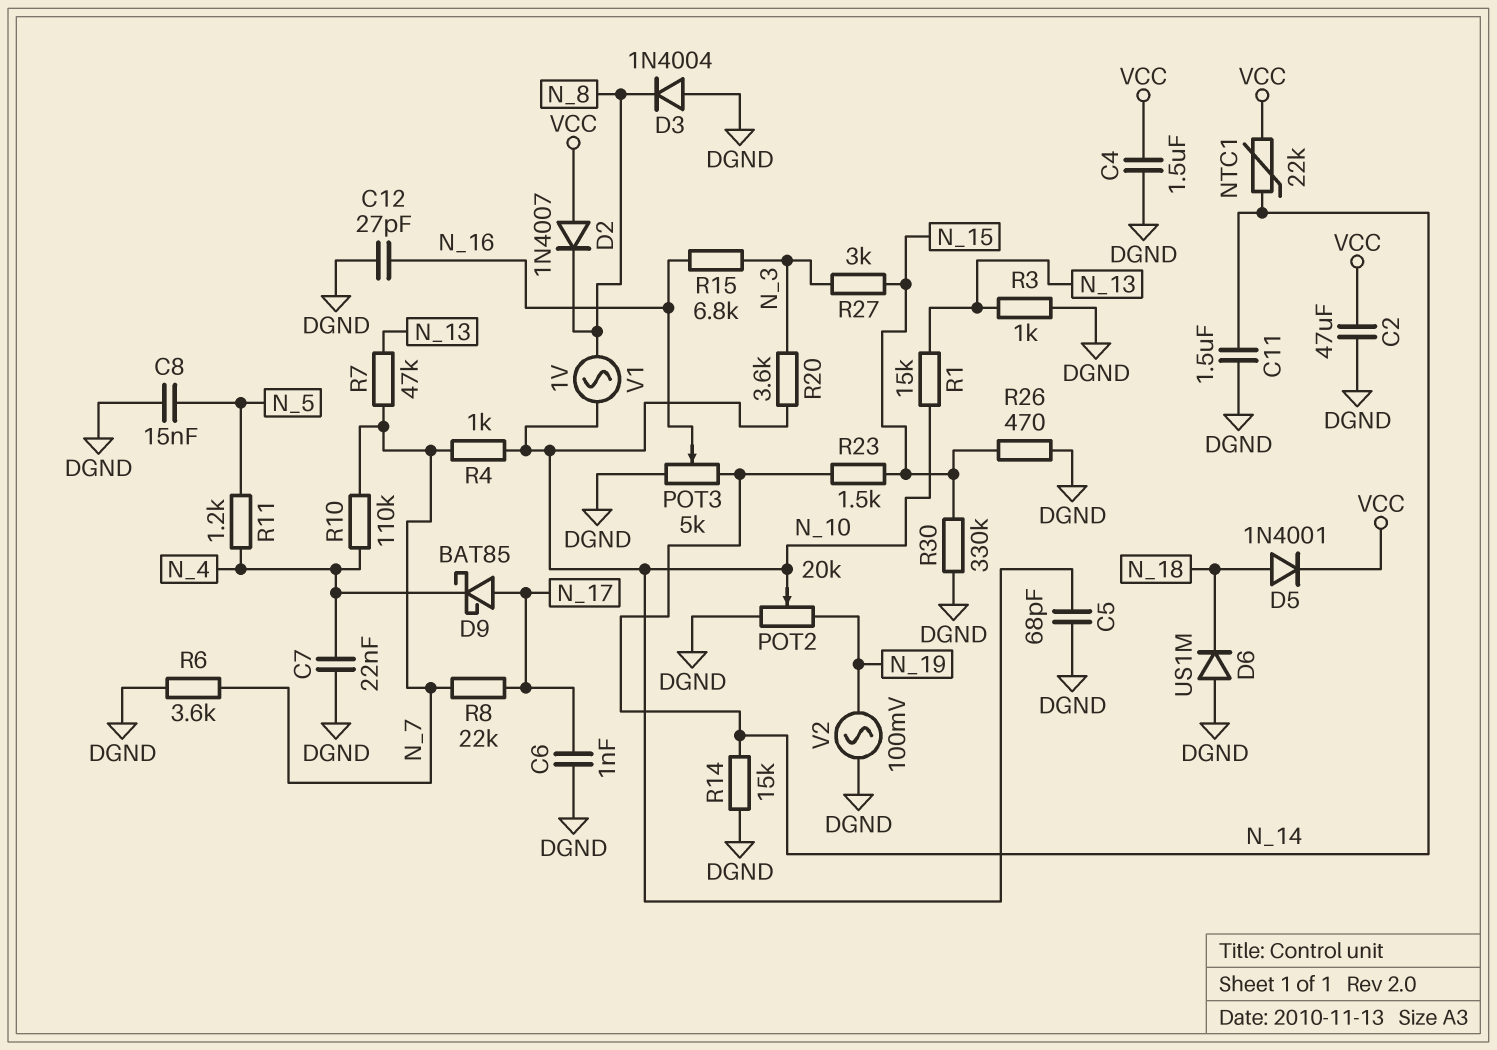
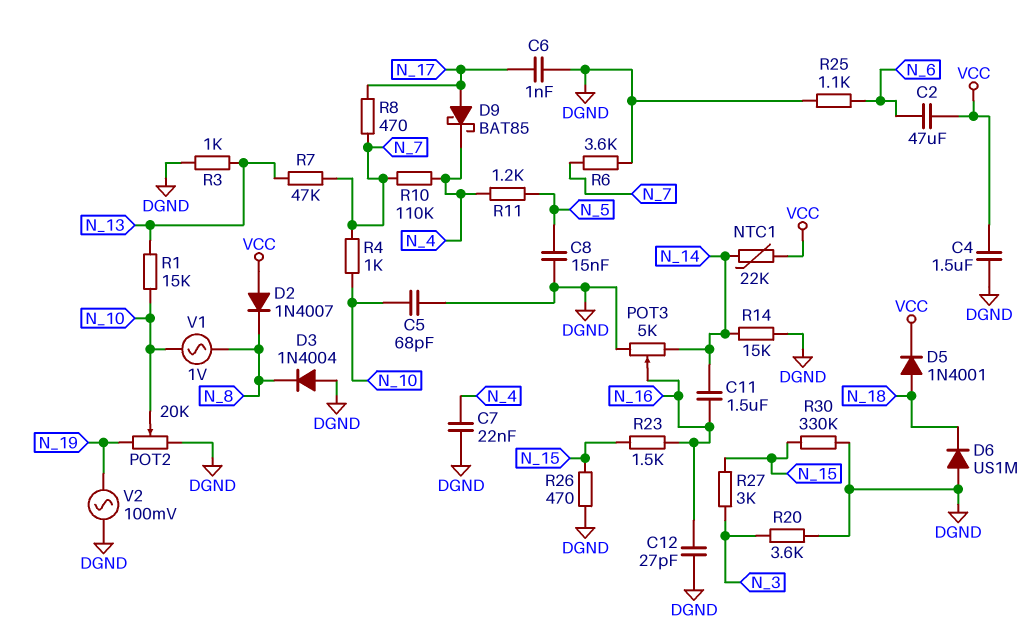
C2: 47uF (DGND, VCC) -> 47uF (N_6, VCC)
C11: 1.5uF (DGND, N_14) -> 1.5uF (N_14, N_16)
R8: 22k (N_7, N_17) -> 470 (N_7, N_17)
R15: 6.8k (N_3, N_16) -> none
R20: 3.6k (N_3, N_10) -> 3.6k (DGND, N_3)
R23: 1.5k (N_14, N_15) -> 1.5k (N_15, N_16)
R25: none -> 1.1k (DGND, N_6)

